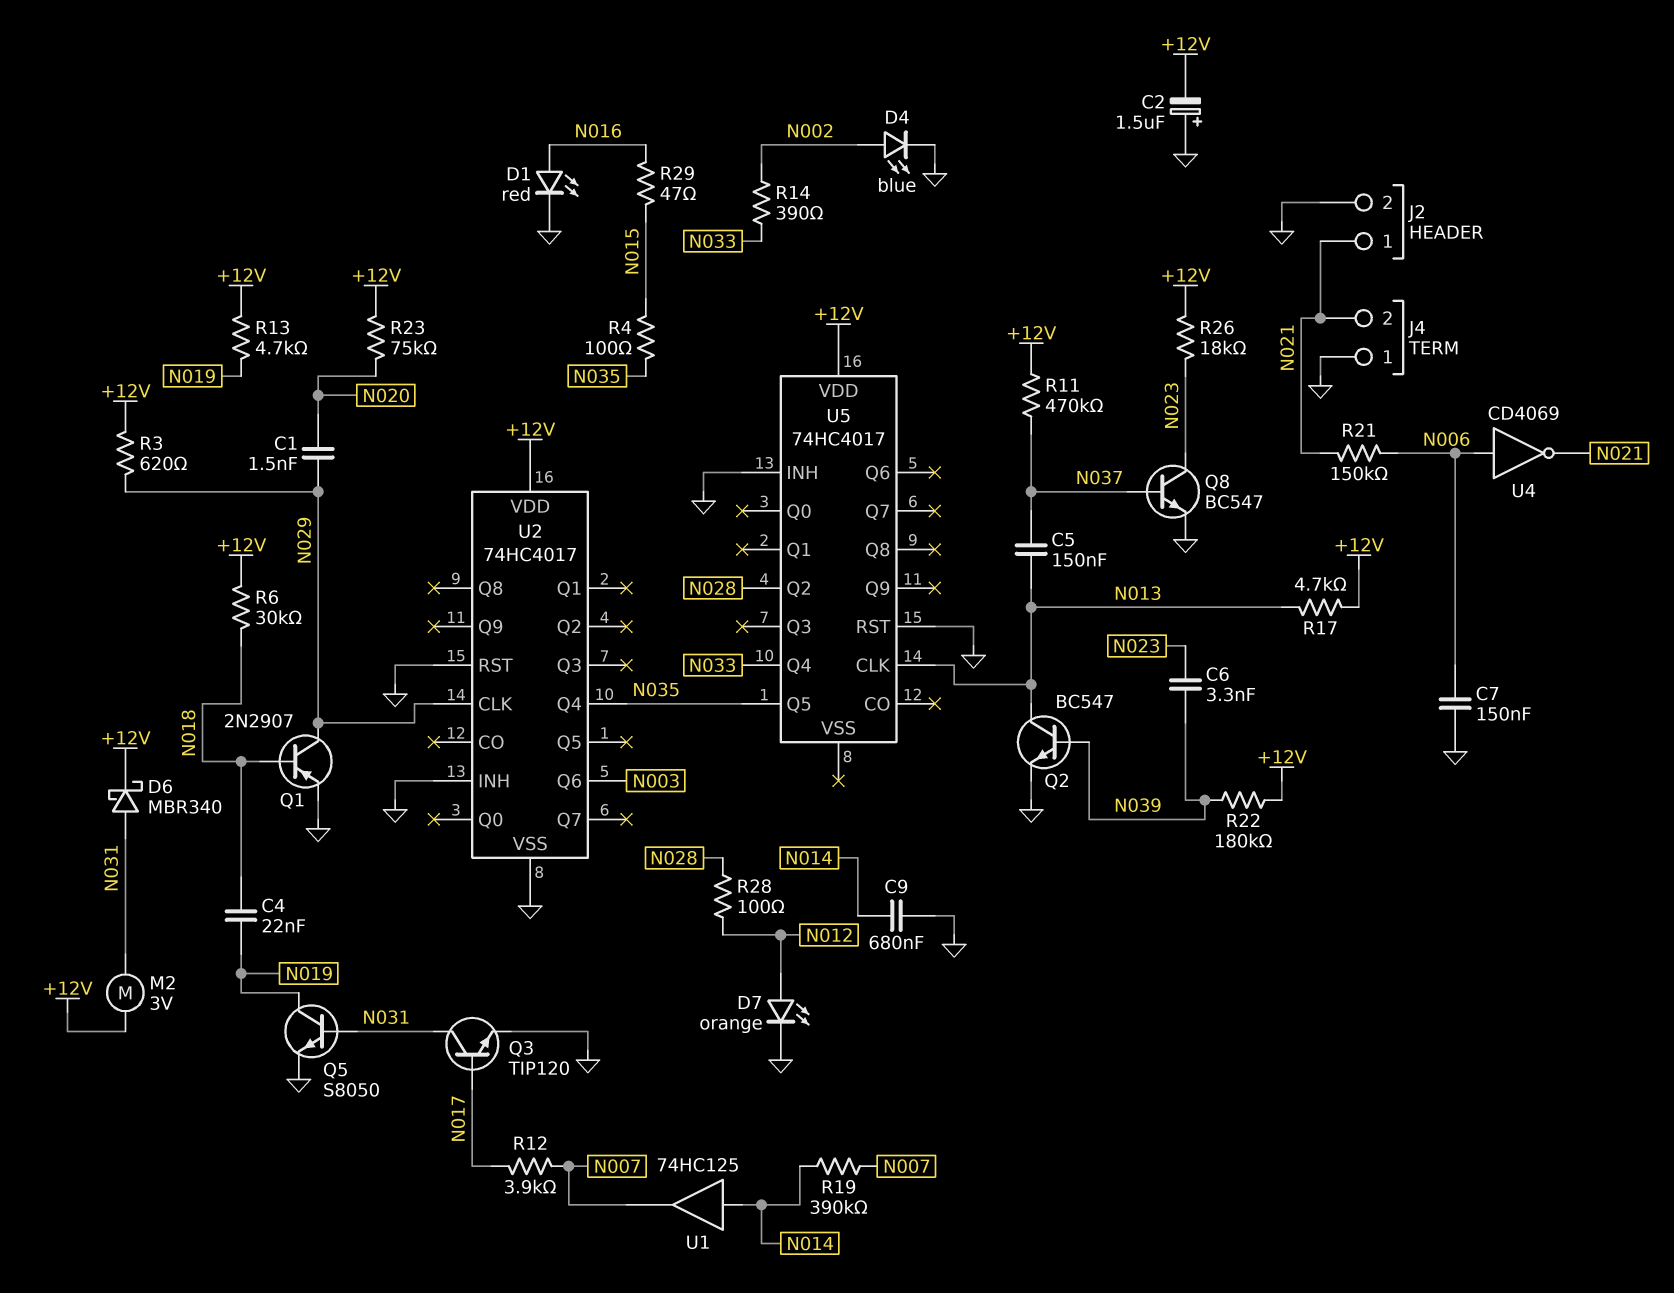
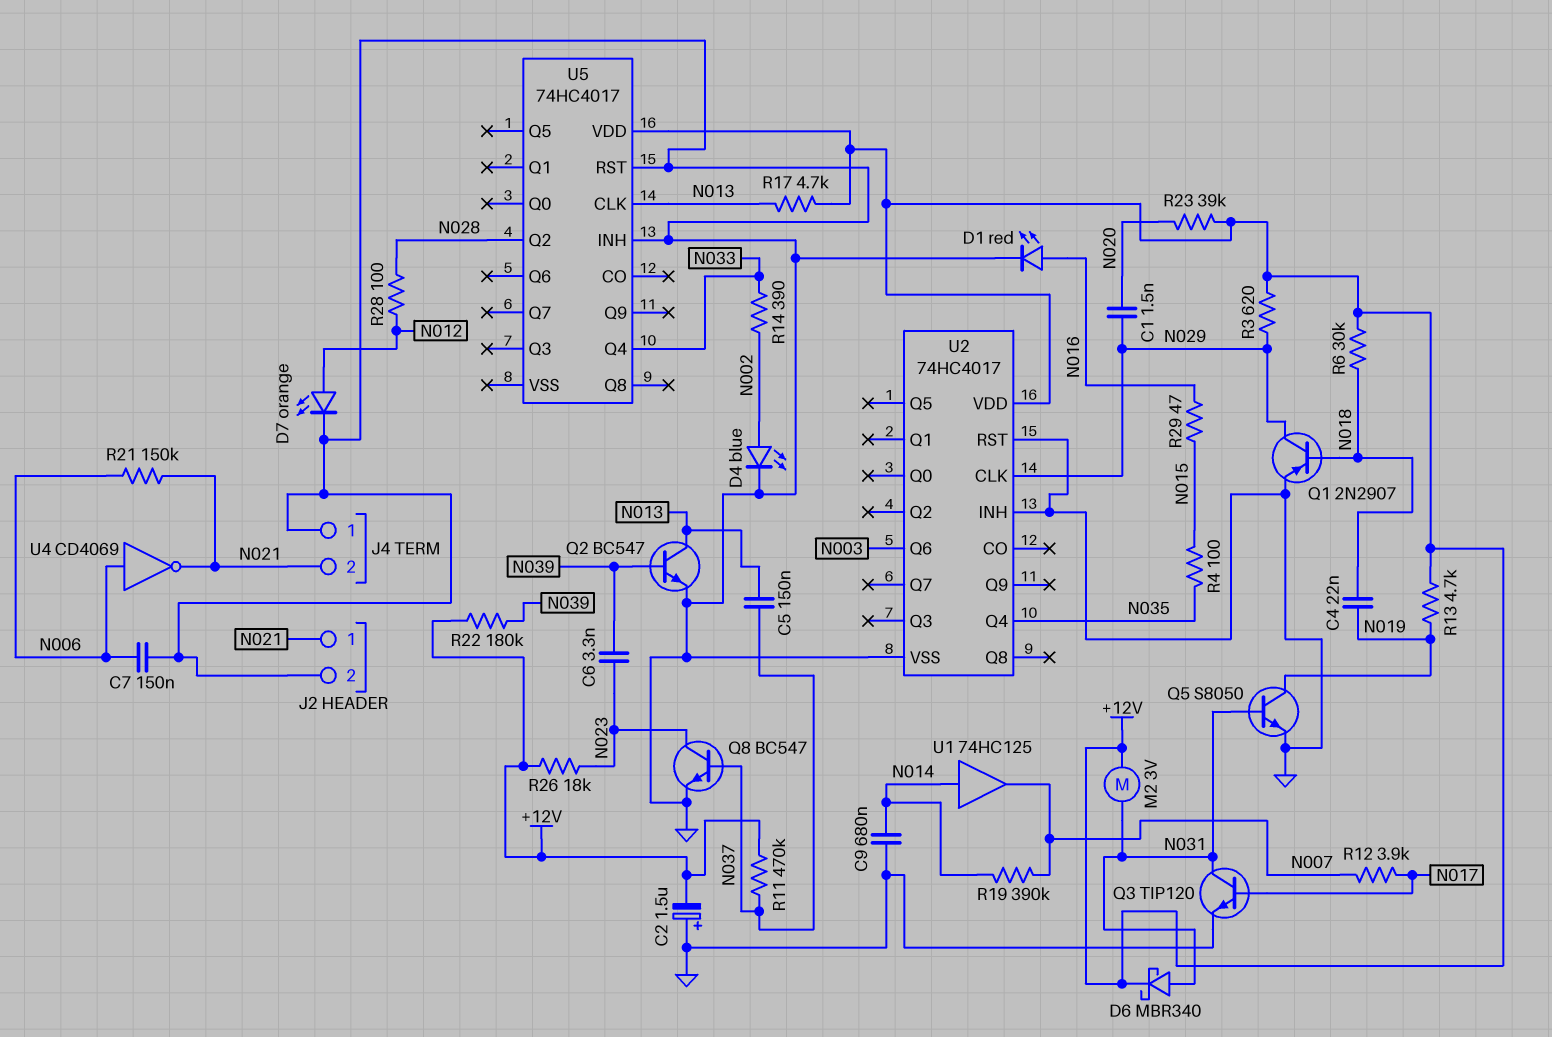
R23: 75k (+12V, N020) -> 39k (+12V, N020)
U5 pin Q5: N035 -> none

